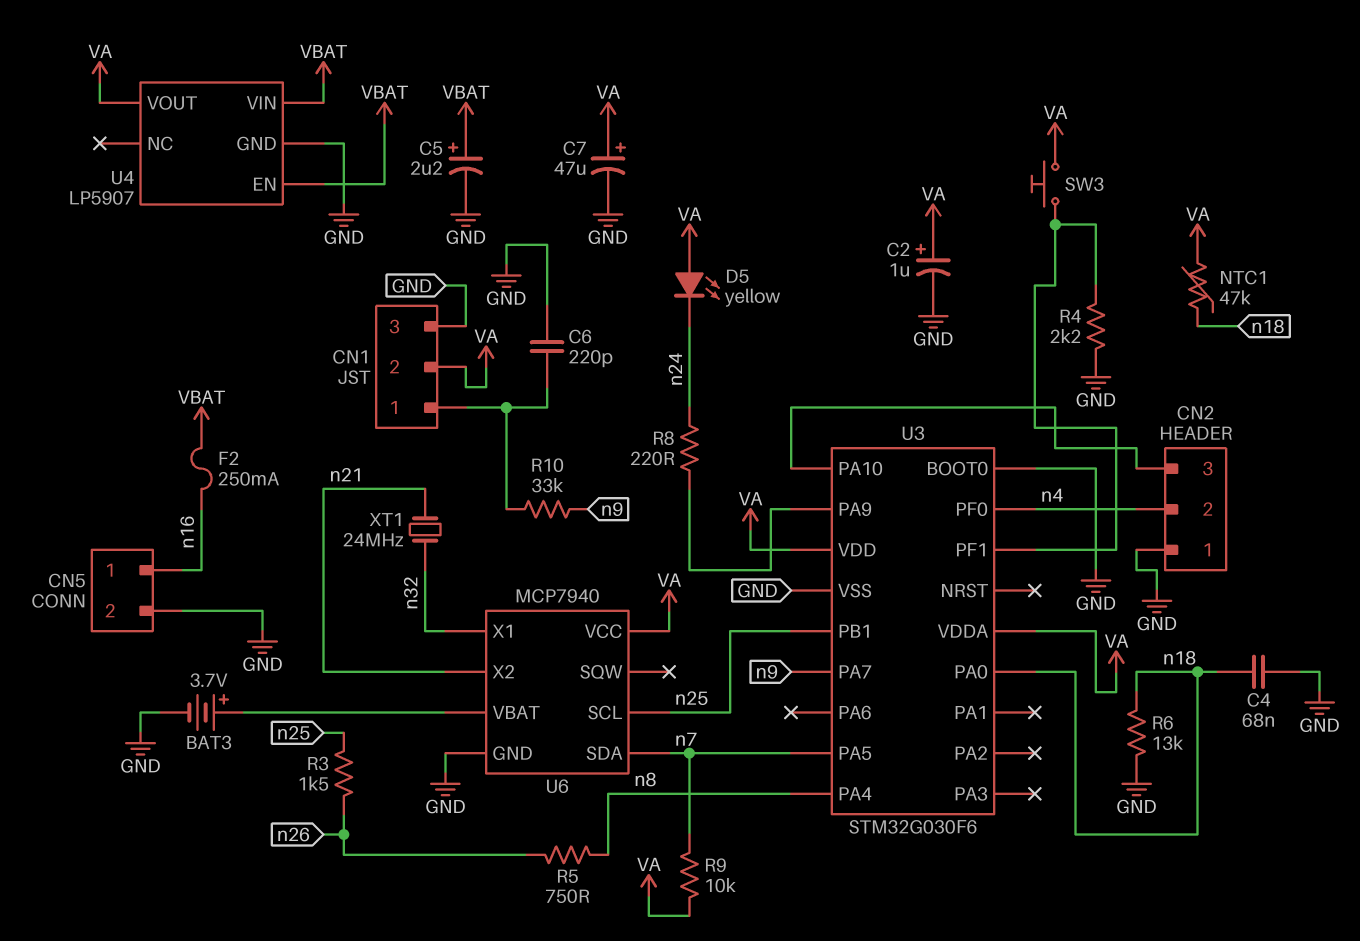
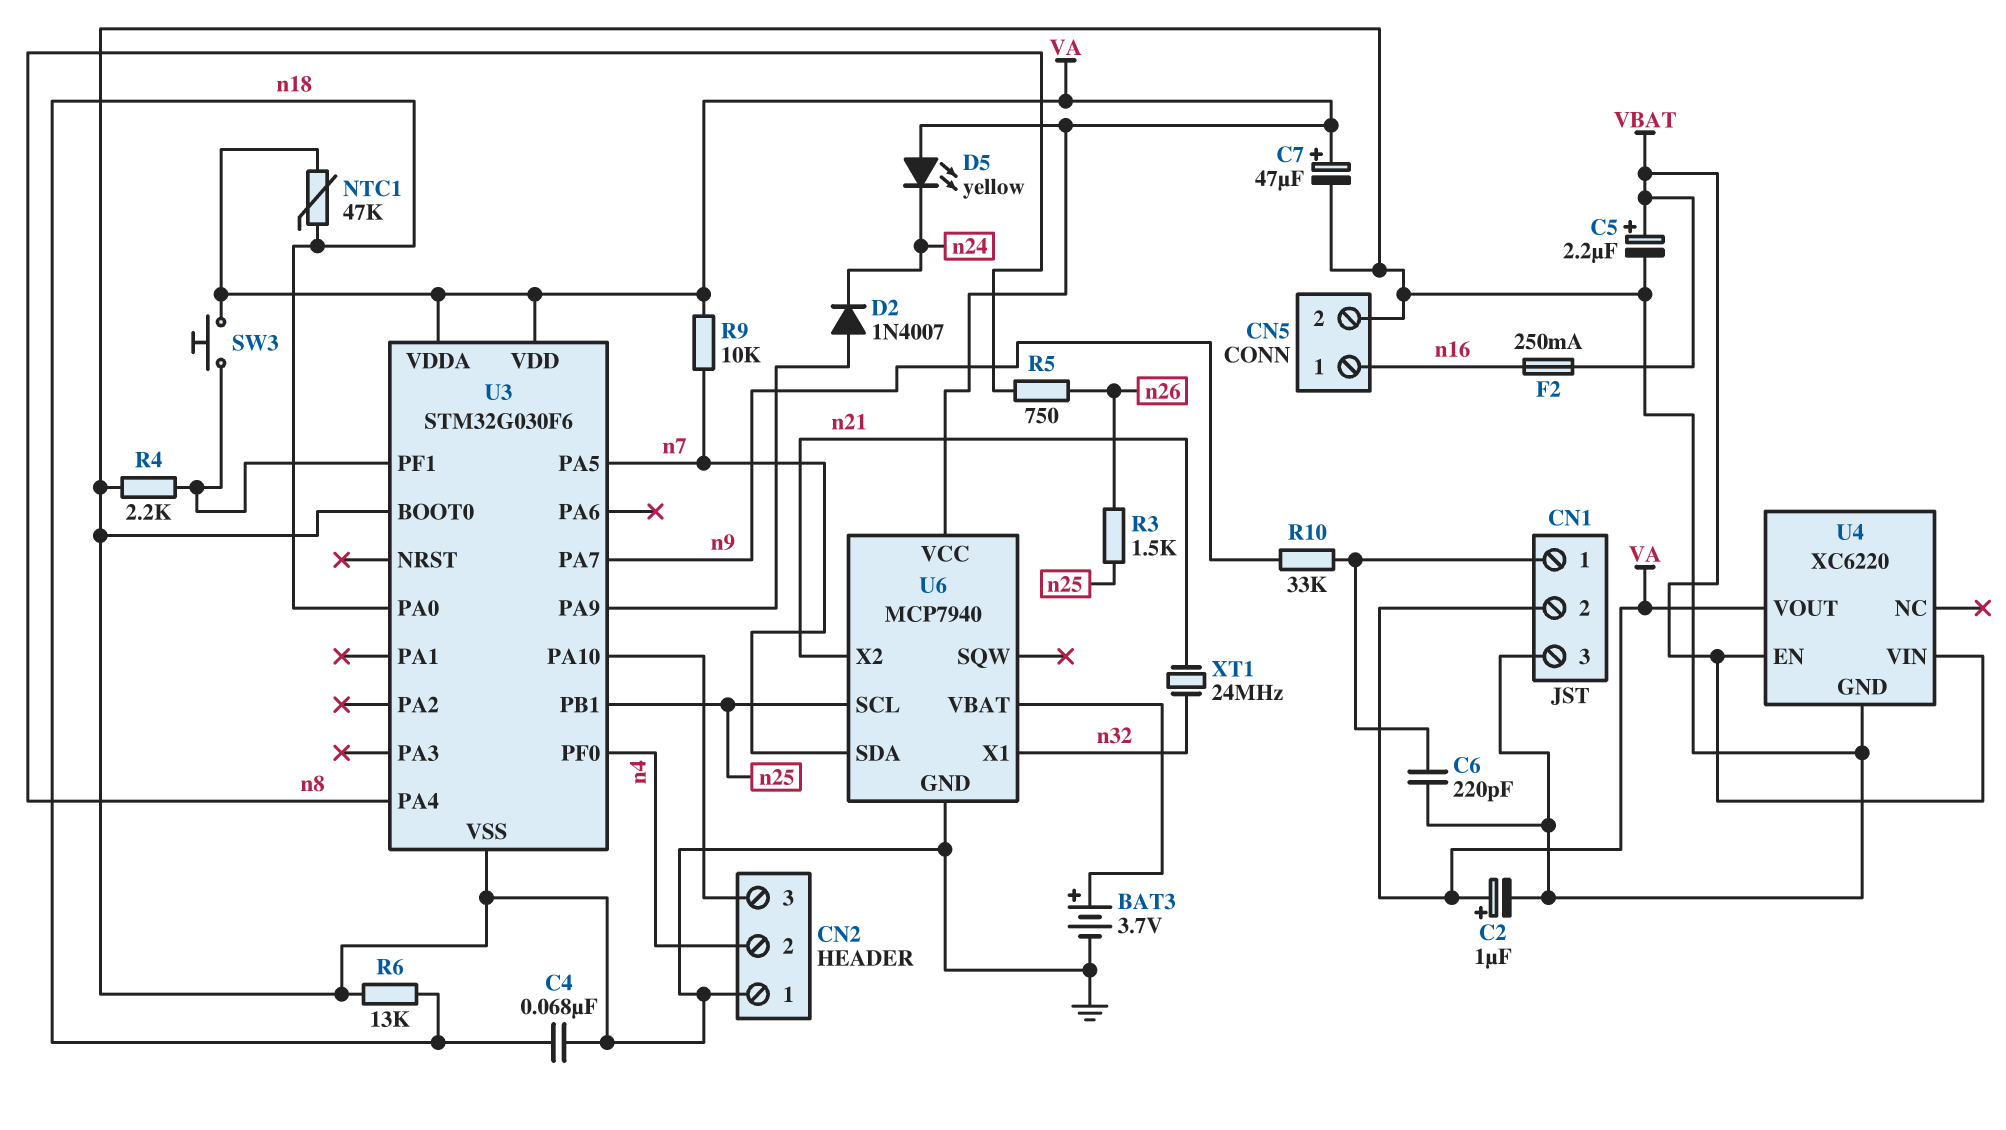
D2: none -> diode 1N4007 (A U3/PA9, K n24)
R8: 220 (U3/PA9, n24) -> none
U4: LP5907 -> XC6220

